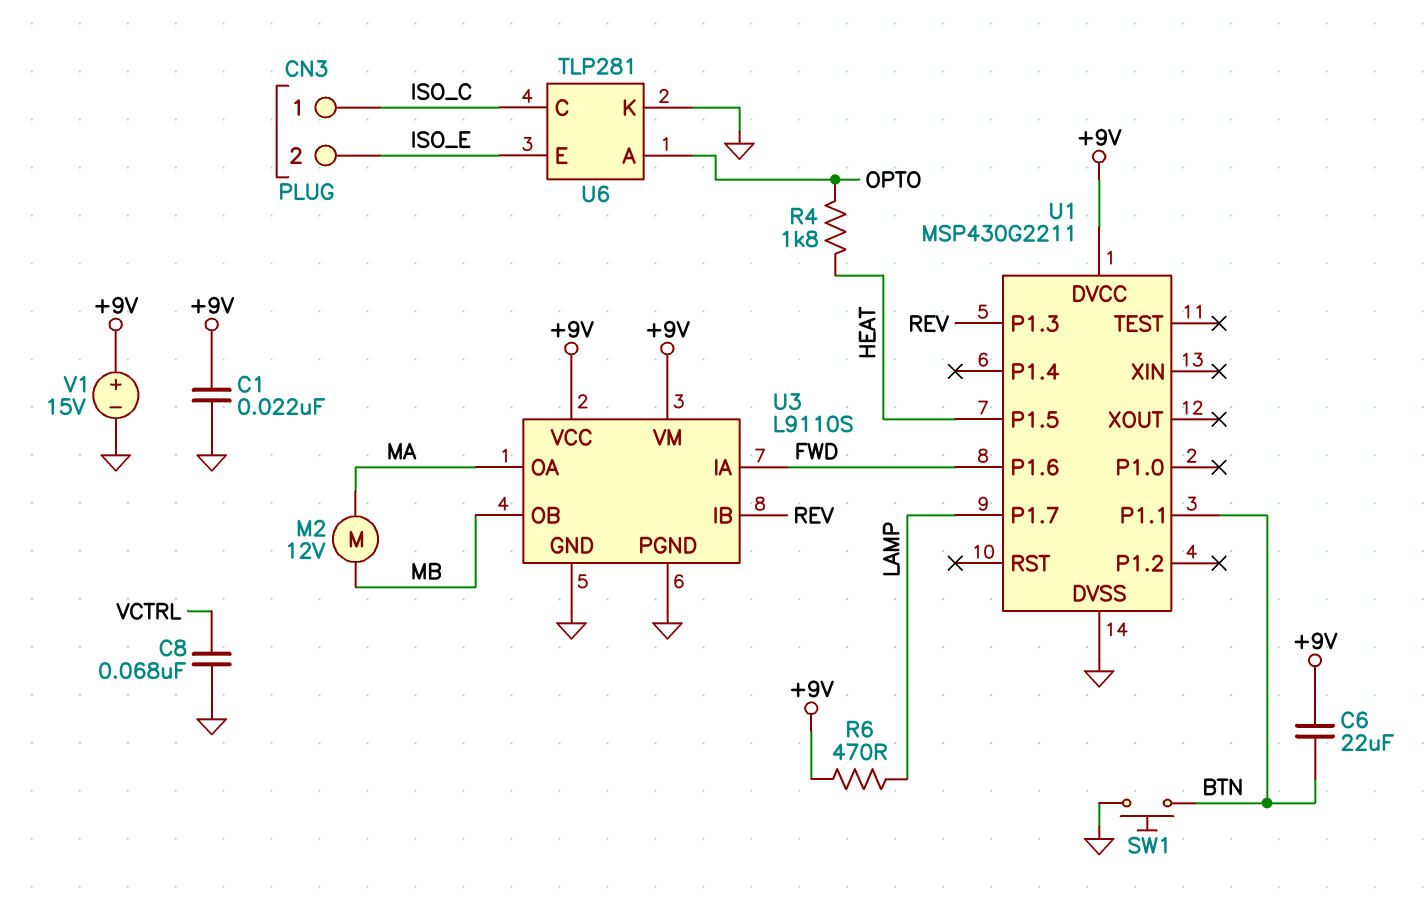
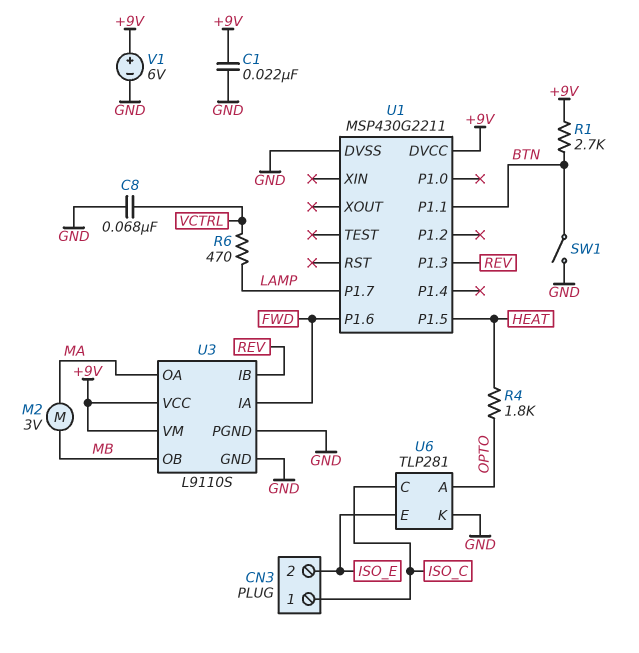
C6: 22uF (+9V, BTN) -> none
M2: motor 12V (MA, MB) -> motor 3V (MA, MB)
R1: none -> 2.7k (+9V, BTN)
R6: 470 (+9V, LAMP) -> 470 (LAMP, VCTRL)
SW1: button (BTN, GND) -> switch (BTN, GND)
V1: 15V (plus +9V, minus GND) -> 6V (plus +9V, minus GND)

